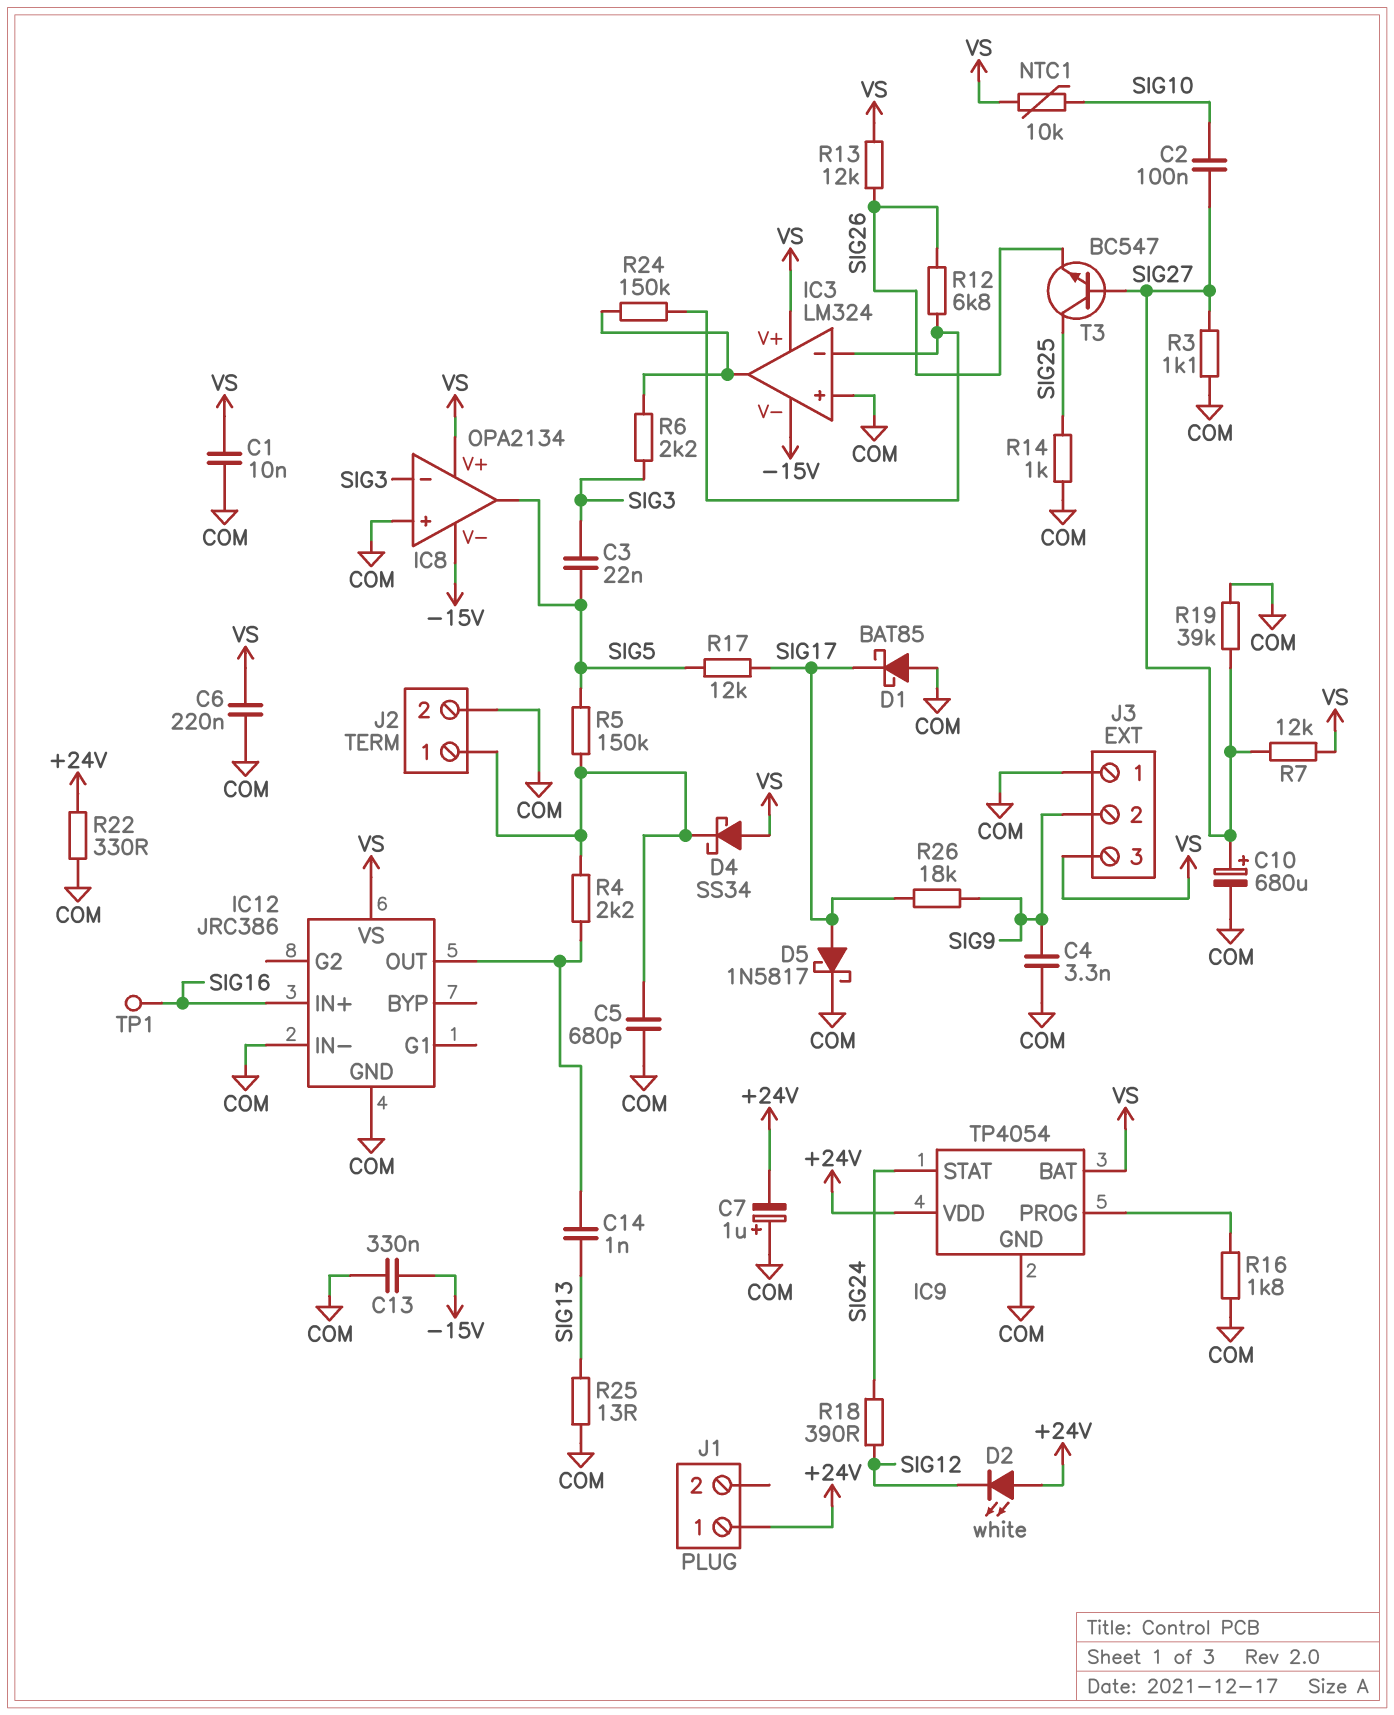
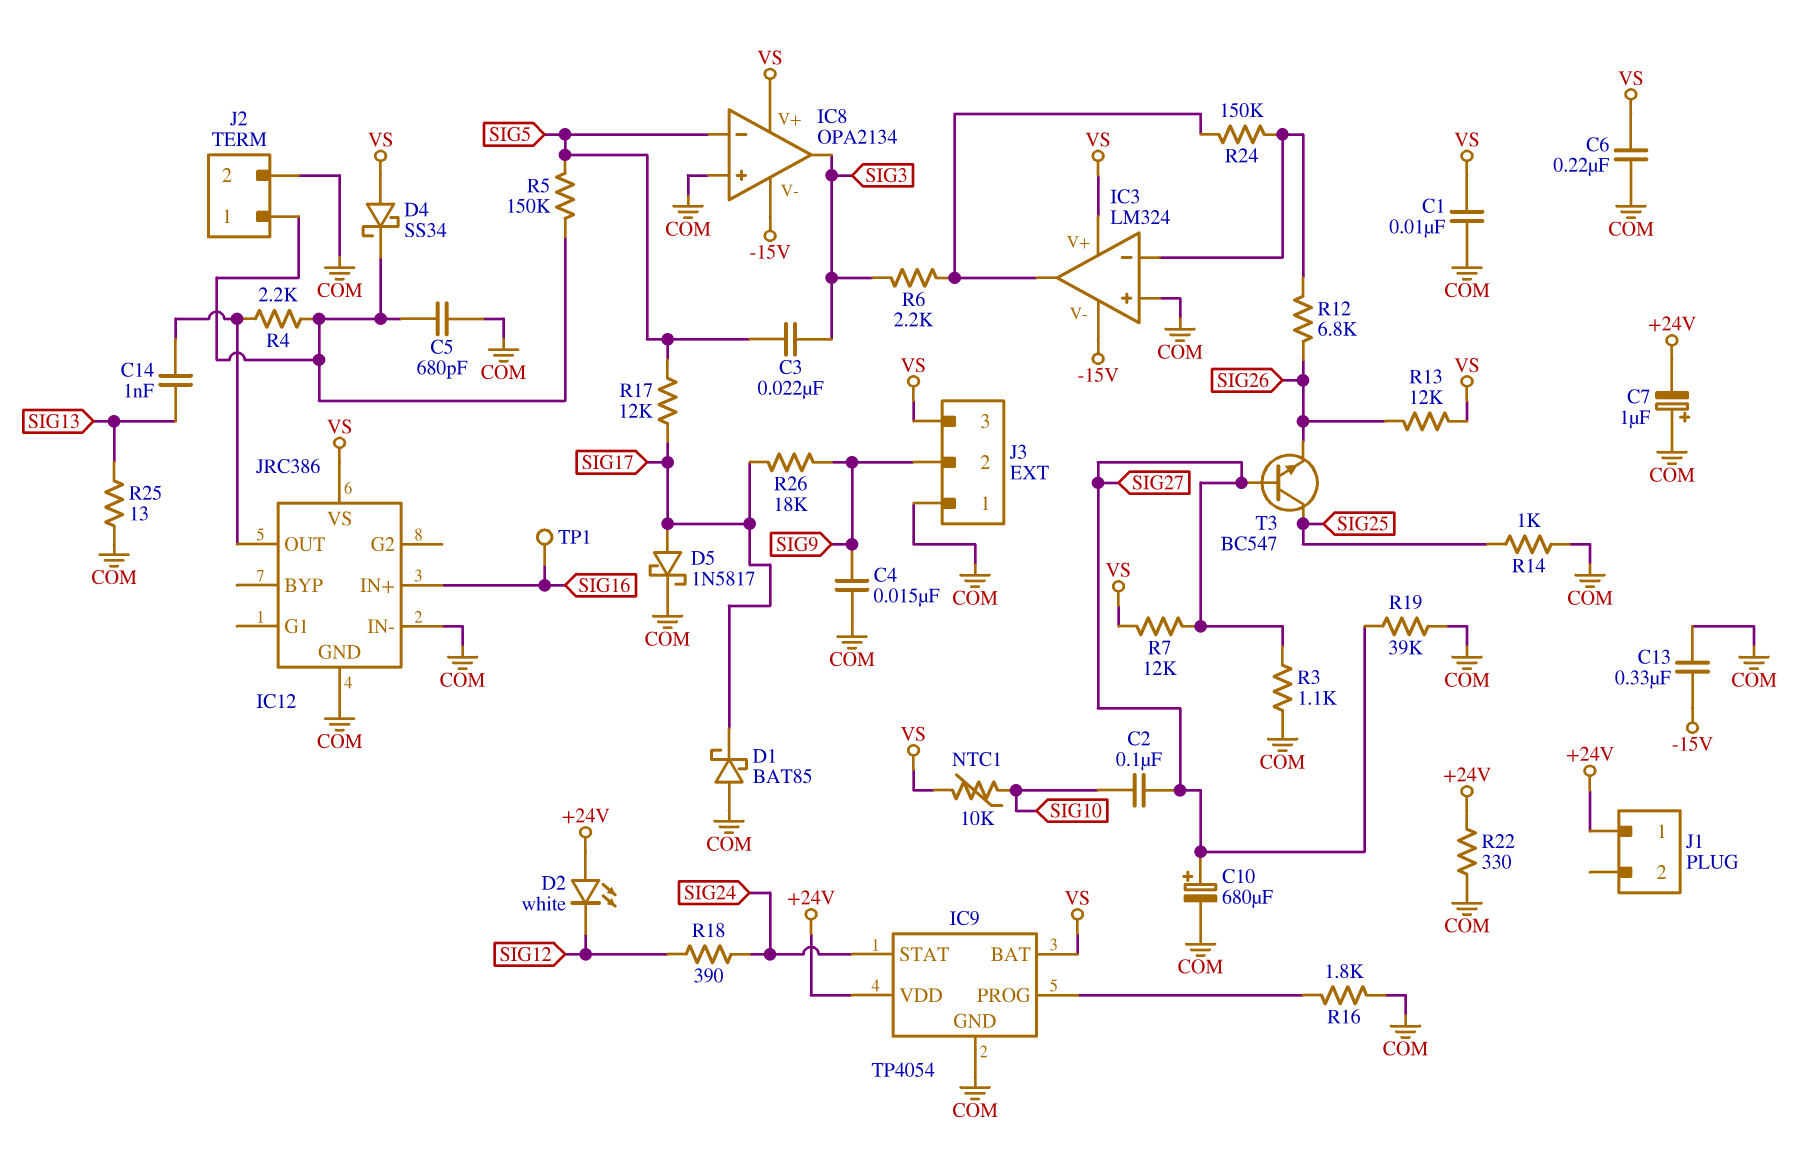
C4: 3.3nF (COM, SIG9) -> 15nF (COM, SIG9)
IC8 pin in-: SIG3 -> SIG5
IC8 pin out: SIG5 -> SIG3

